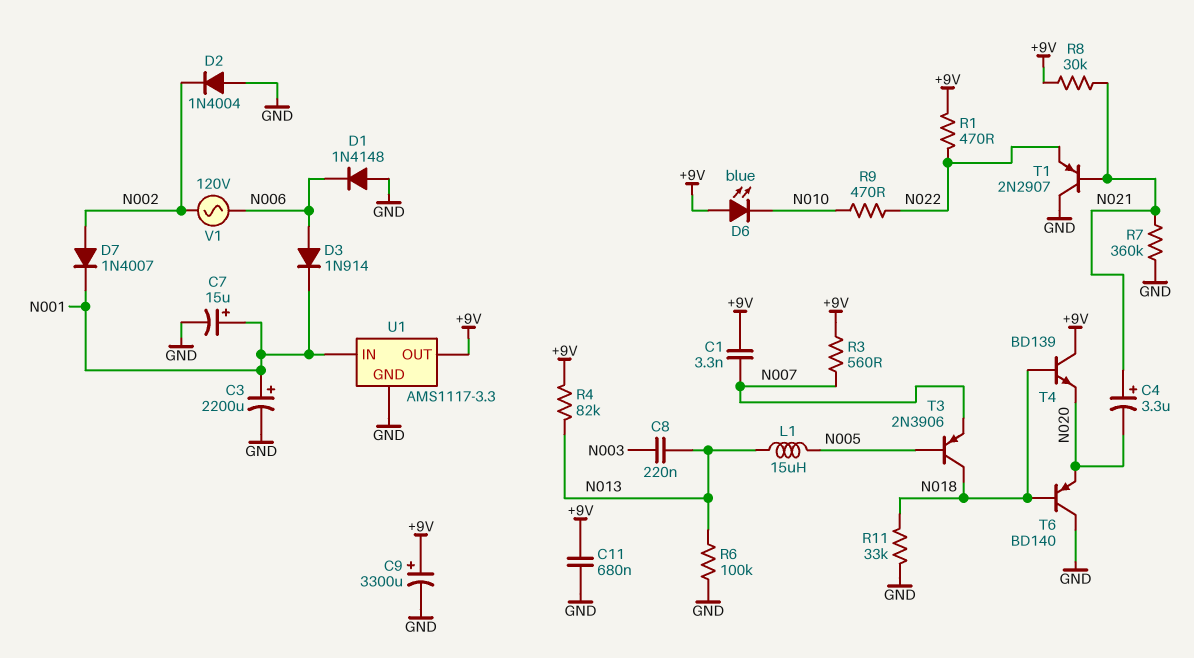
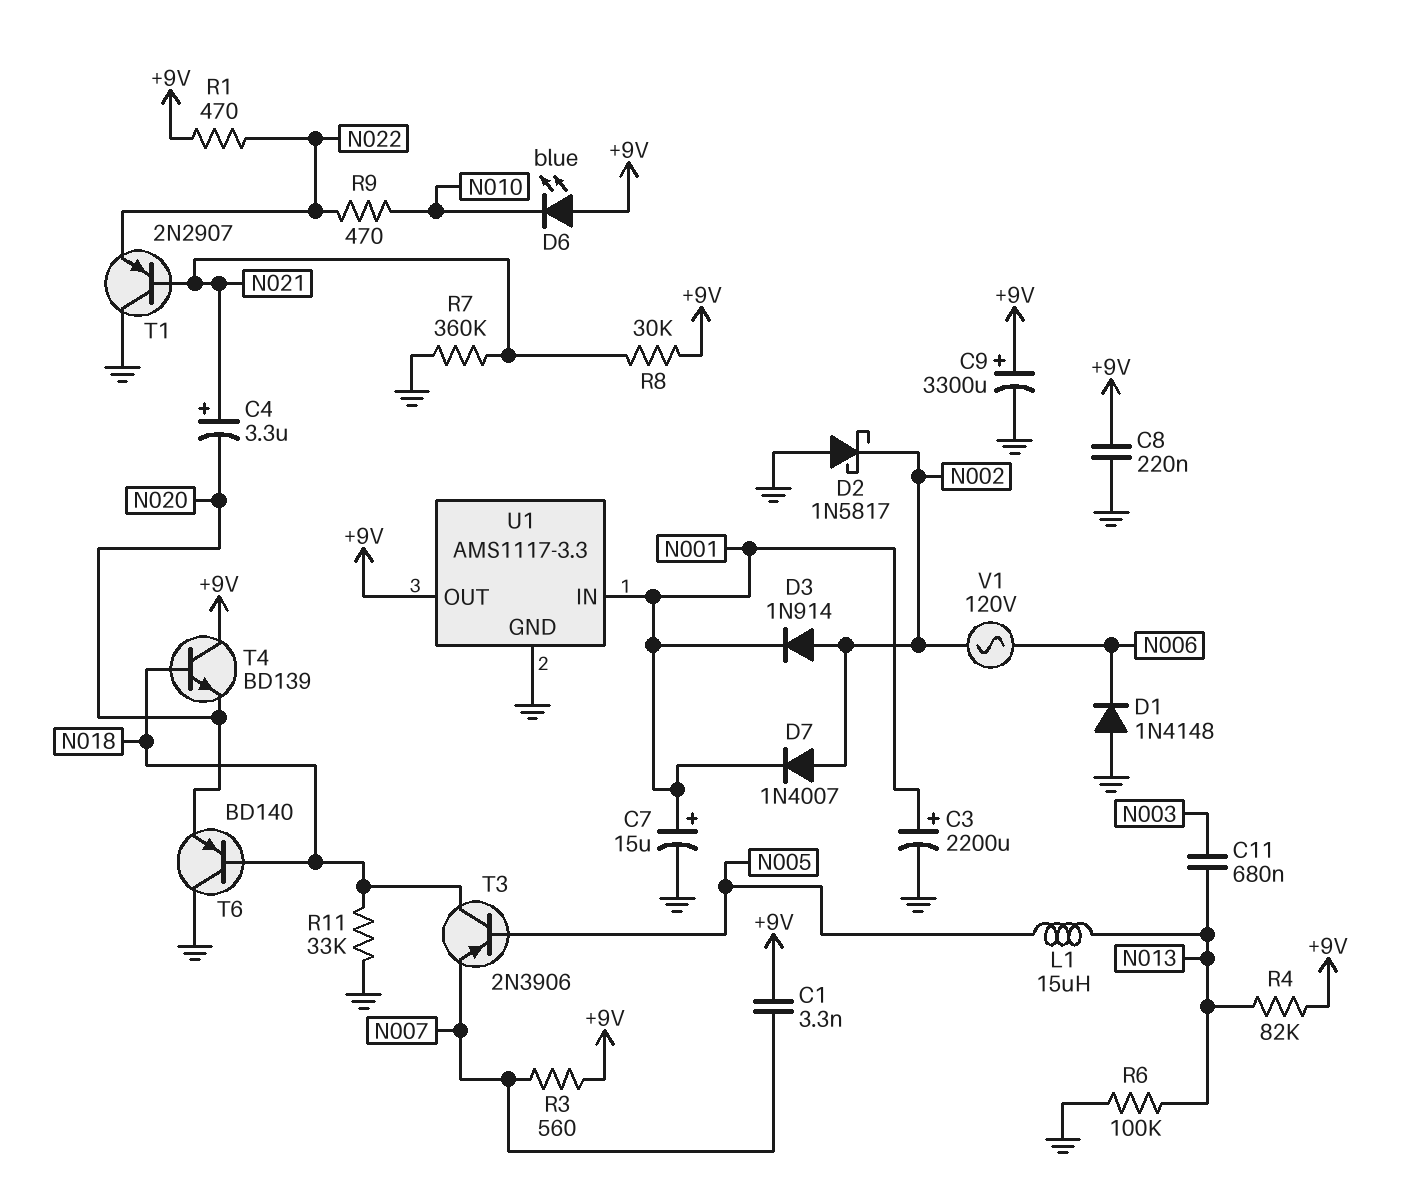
C8: 220nF (N003, N013) -> 220nF (+9V, GND)
C11: 680nF (+9V, GND) -> 680nF (N003, N013)
D2: diode 1N4004 (A GND, K N002) -> schottky 1N5817 (A GND, K N002)
D3: diode 1N914 (A N006, K N001) -> diode 1N914 (A N002, K N001)

